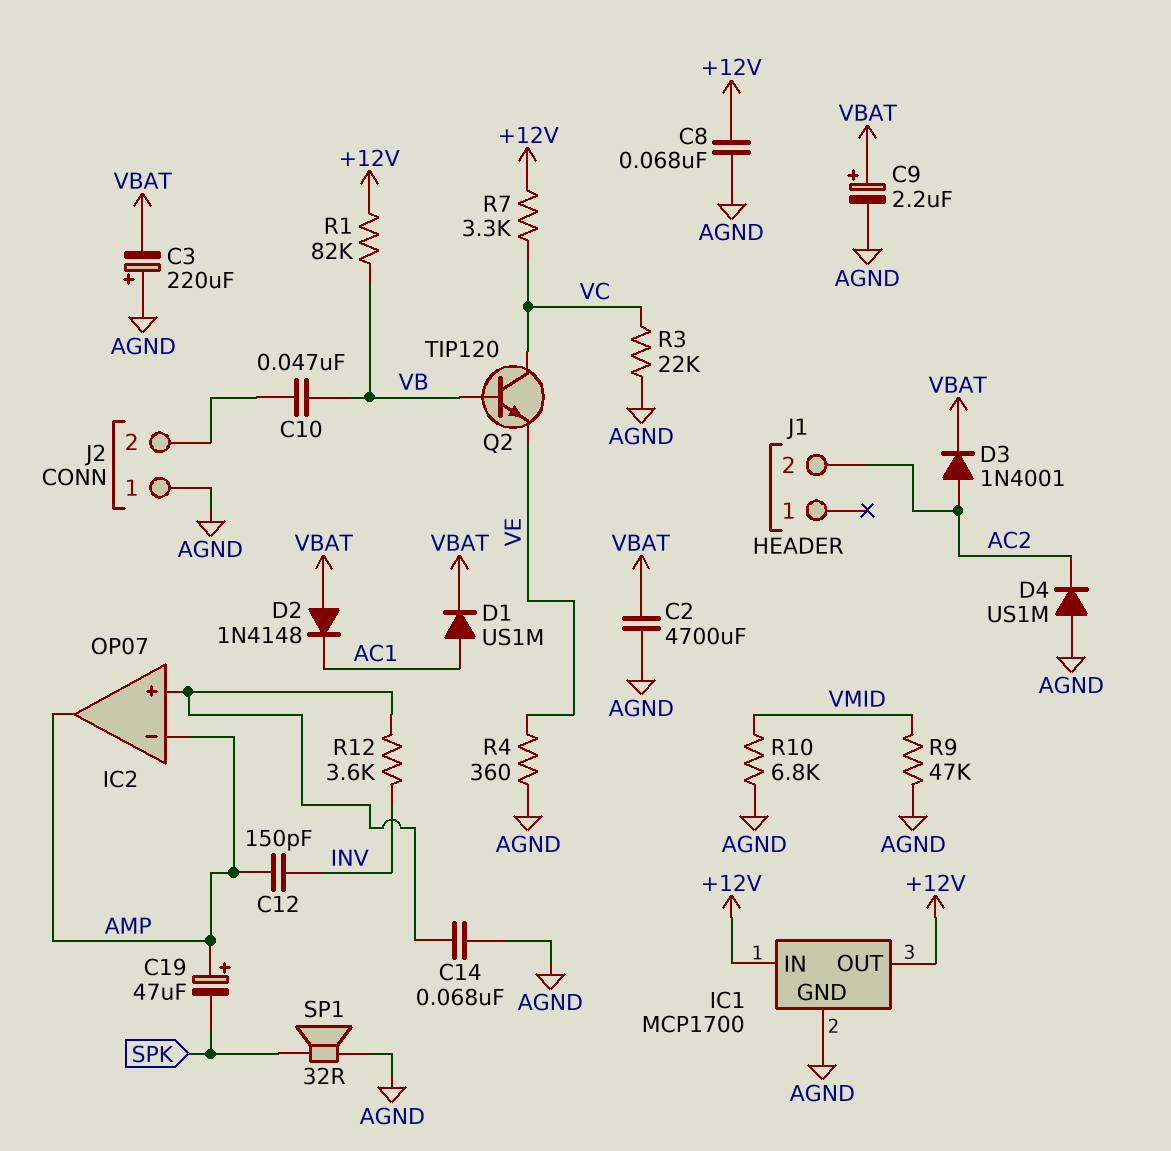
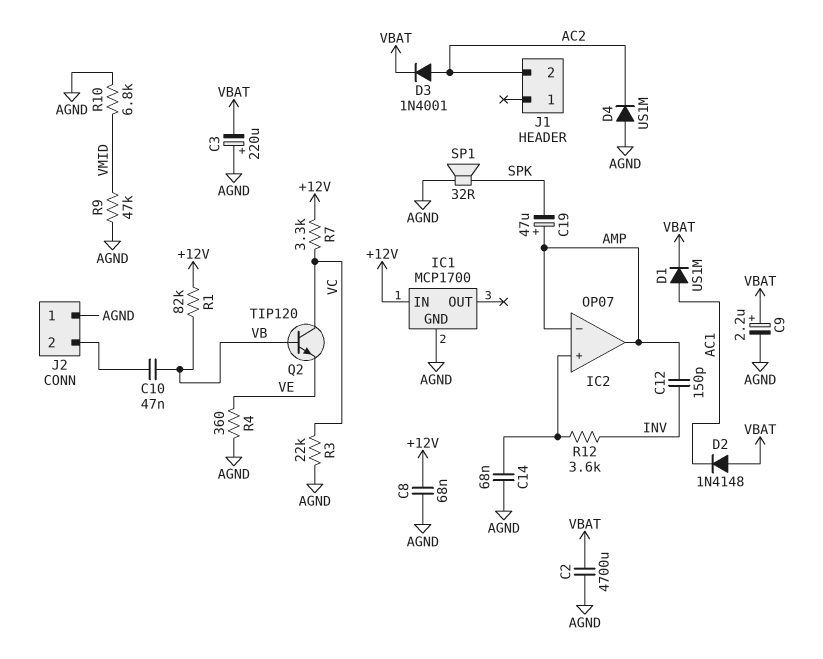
IC1 pin OUT: +12V -> none

